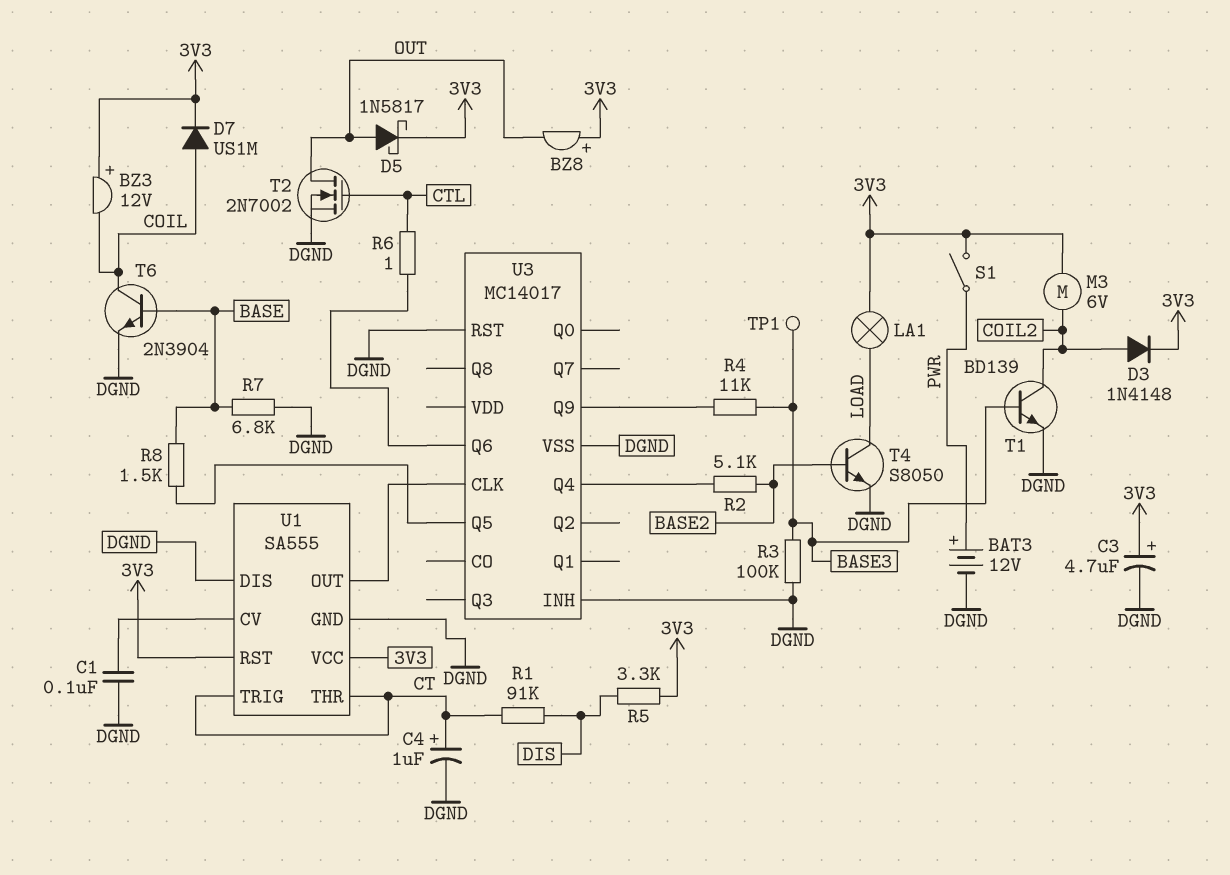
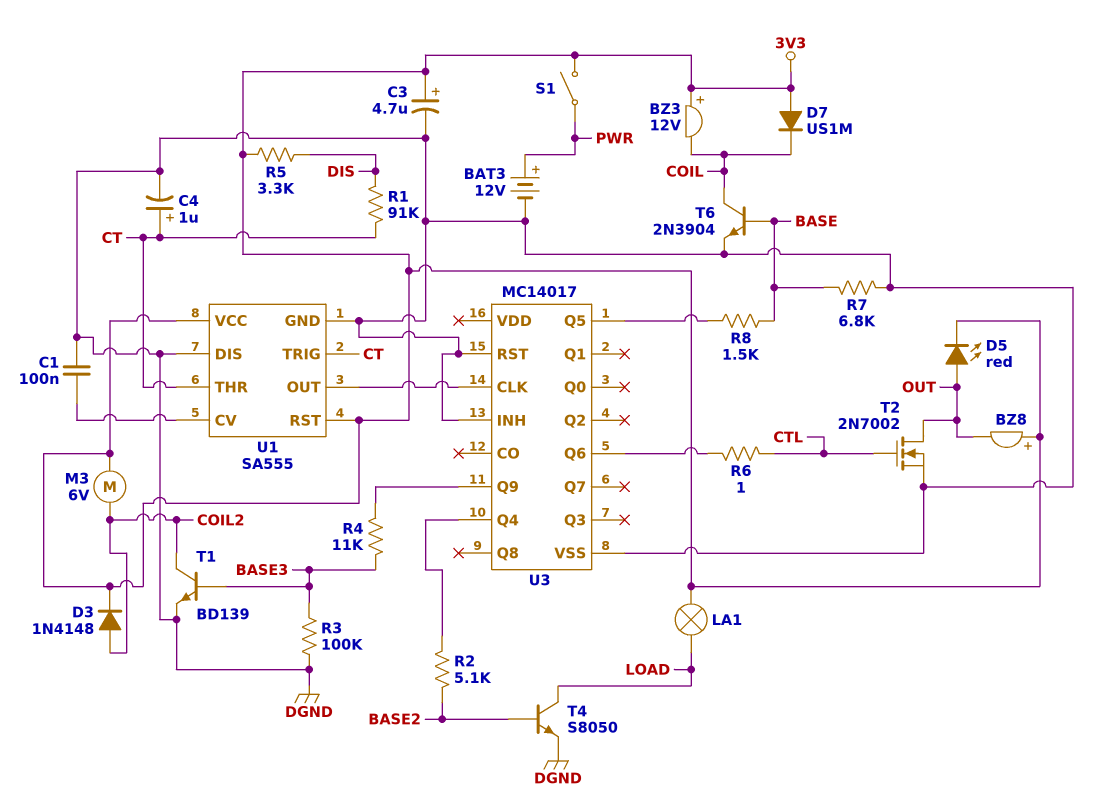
D5: schottky 1N5817 (A OUT, K 3V3) -> LED red (A OUT, K 3V3)
D7: diode US1M (A COIL, K 3V3) -> diode US1M (A 3V3, K COIL)
TP1: test point (BASE3) -> none

